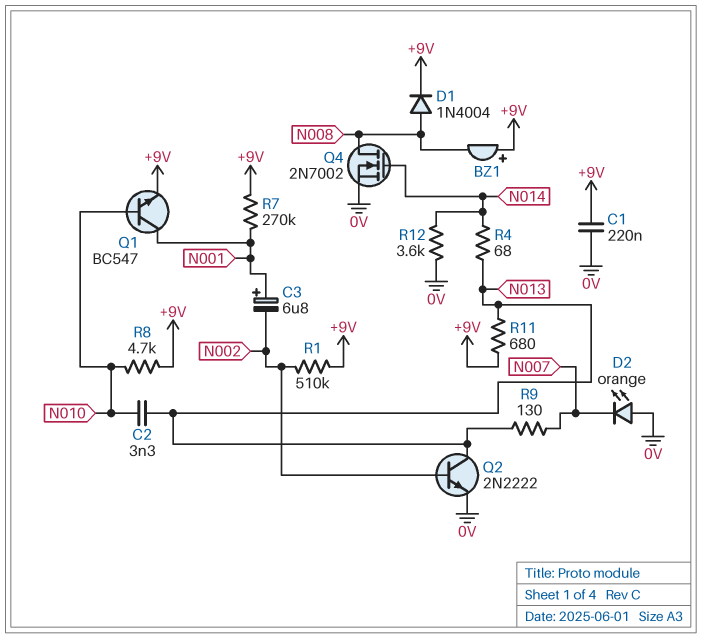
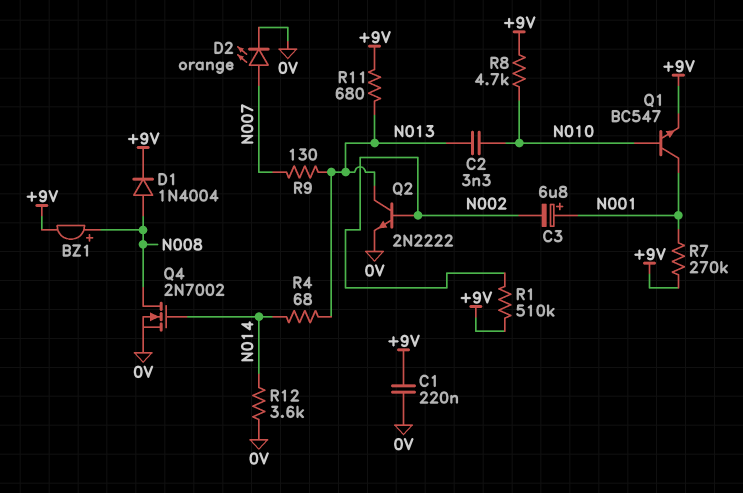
BZ1: buzzer (plus +9V, minus N008) -> buzzer (plus N008, minus +9V)
D2: LED orange (A 0V, K N007) -> LED orange (A N007, K 0V)

